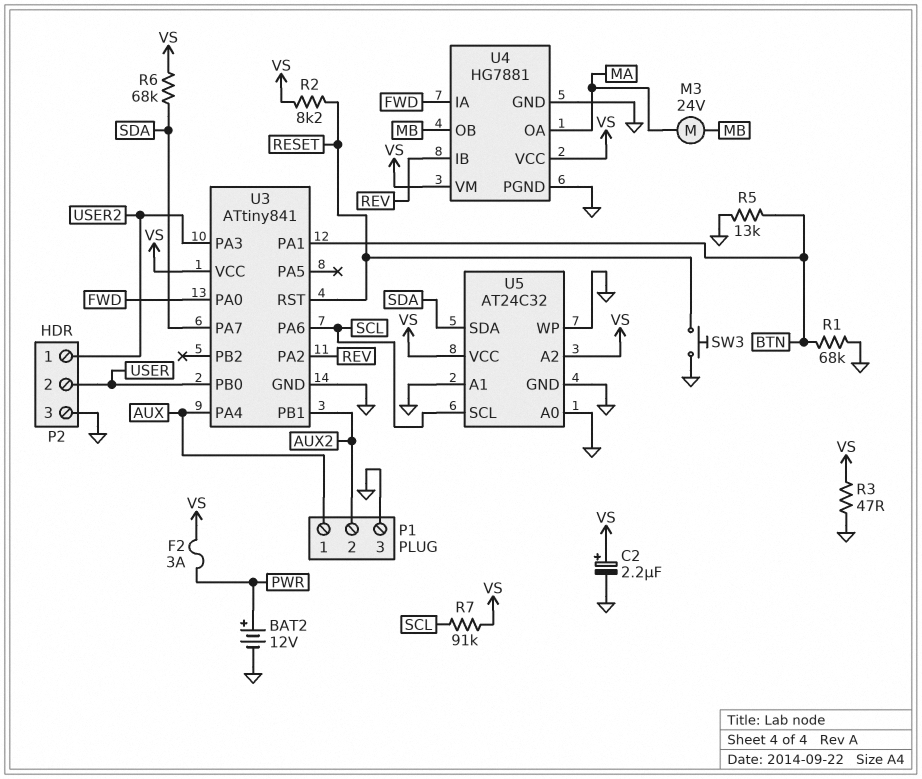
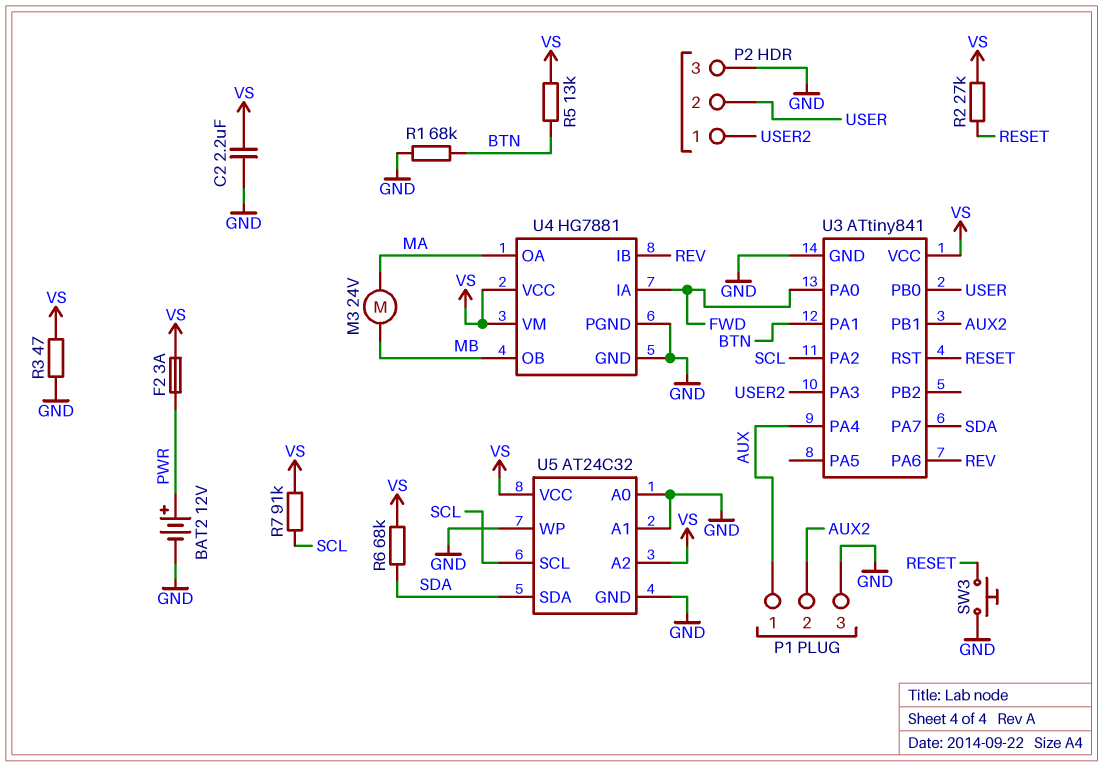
C2: 2.2uF (plus VS, minus GND) -> 2.2uF (GND, VS)
R2: 8.2k (RESET, VS) -> 27k (RESET, VS)
R5: 13k (BTN, GND) -> 13k (BTN, VS)
U3 pin PA2: REV -> SCL
U3 pin PA6: SCL -> REV

